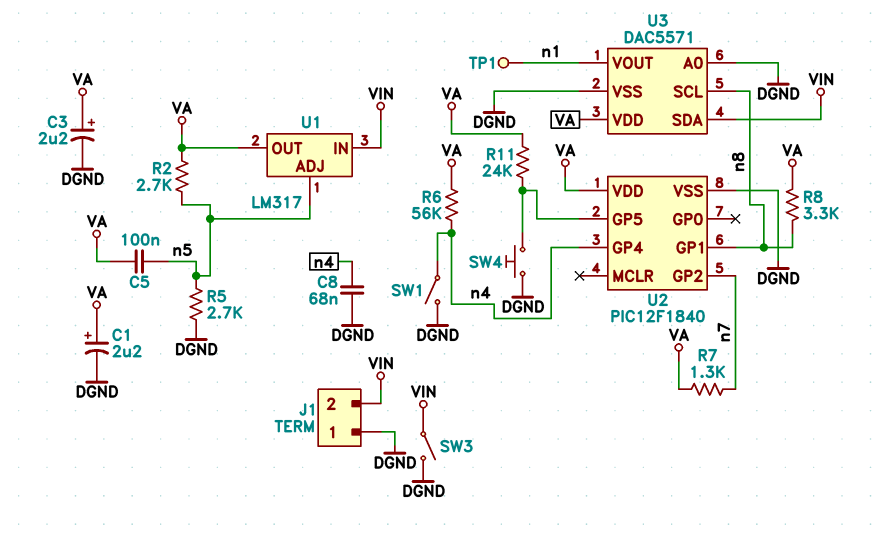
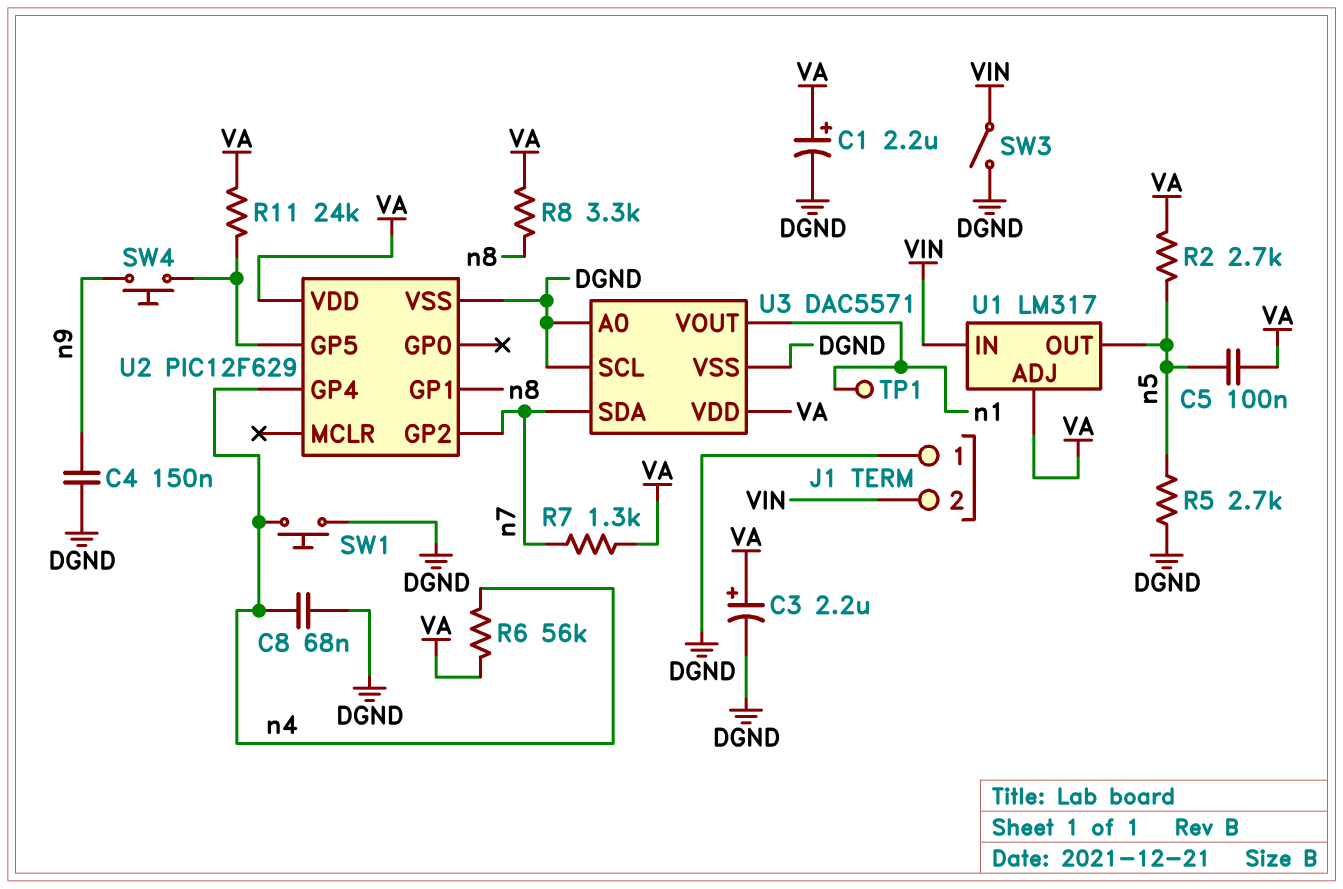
C4: none -> 150nF (DGND, n9)
SW1: switch (DGND, n4) -> button (DGND, n4)
SW4: button (DGND, U2/GP5) -> button (U2/GP5, n9)
U1 pin ADJ: n5 -> VA
U1 pin OUT: VA -> n5
U2: PIC12F1840 -> PIC12F629
U3 pin SCL: n8 -> DGND
U3 pin SDA: VIN -> n7

